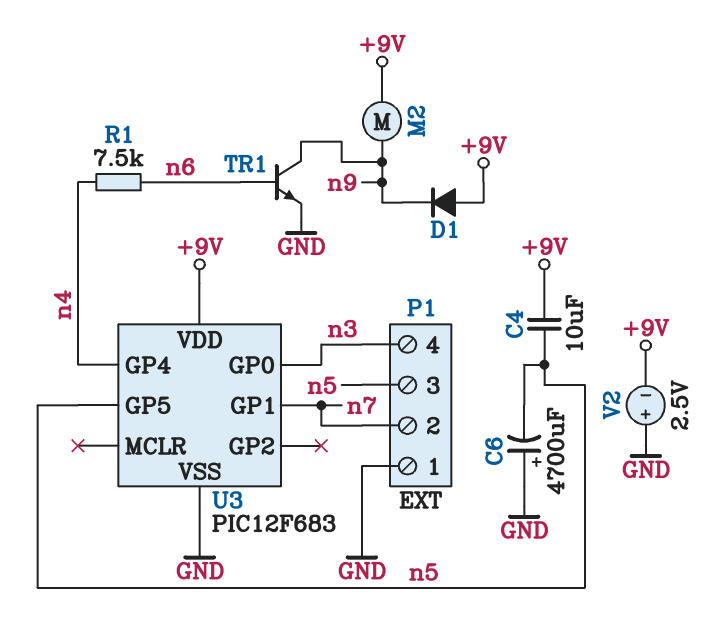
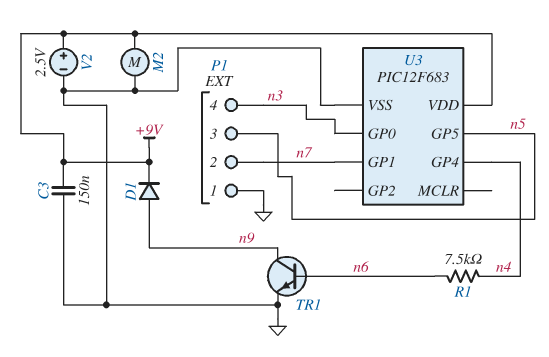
C3: none -> 150nF (+9V, GND)
C4: 10uF (+9V, n5) -> none
C6: 4700uF (plus GND, minus n5) -> none
D1: diode (A +9V, K n9) -> diode (A n9, K +9V)
M2: motor (+9V, n9) -> motor (+9V, GND)
V2: 2.5V (plus GND, minus +9V) -> 2.5V (plus +9V, minus GND)

